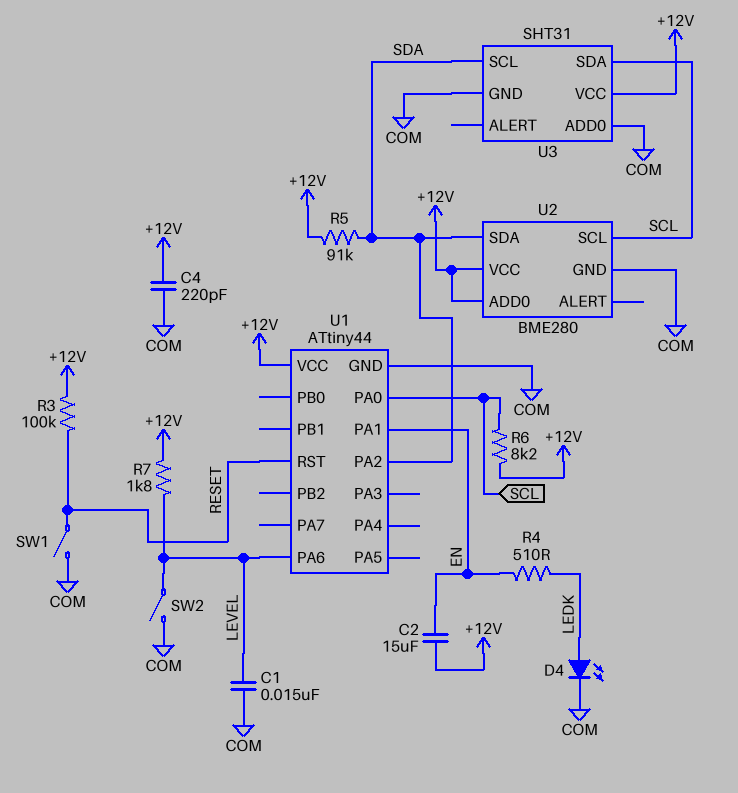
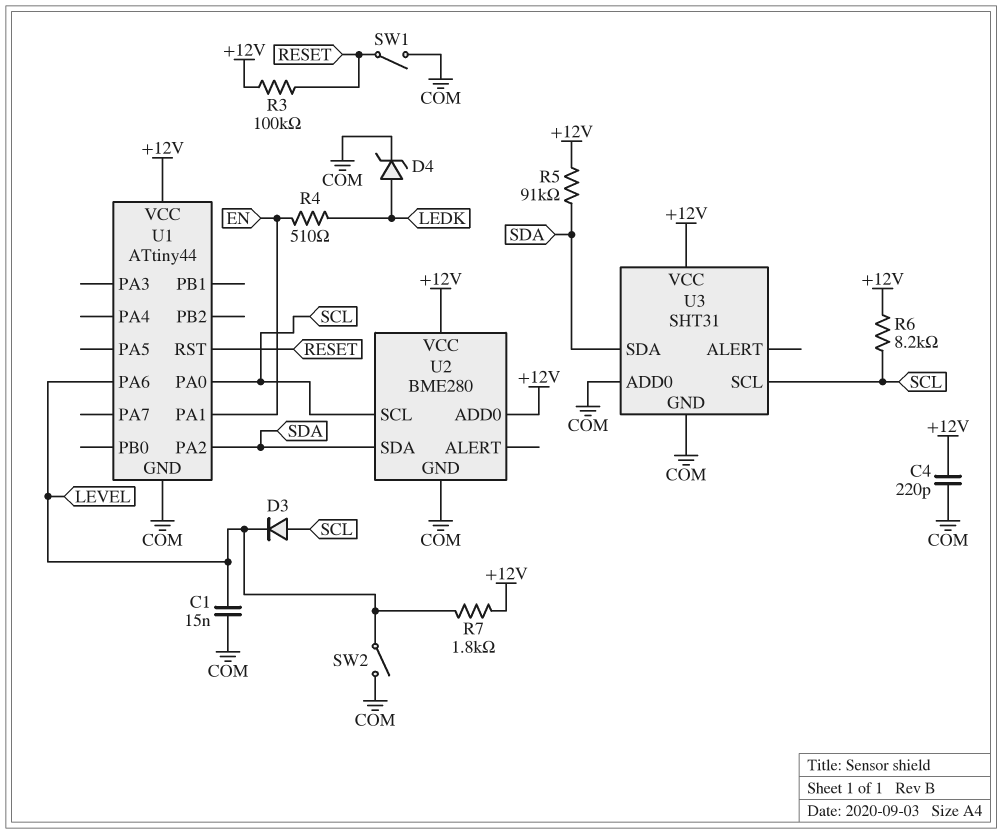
C2: 15uF (+12V, EN) -> none
D3: none -> diode (A SCL, K LEVEL)
D4: LED (A LEDK, K COM) -> zener (A LEDK, K COM)
U3 pin SCL: SDA -> SCL
U3 pin SDA: SCL -> SDA

